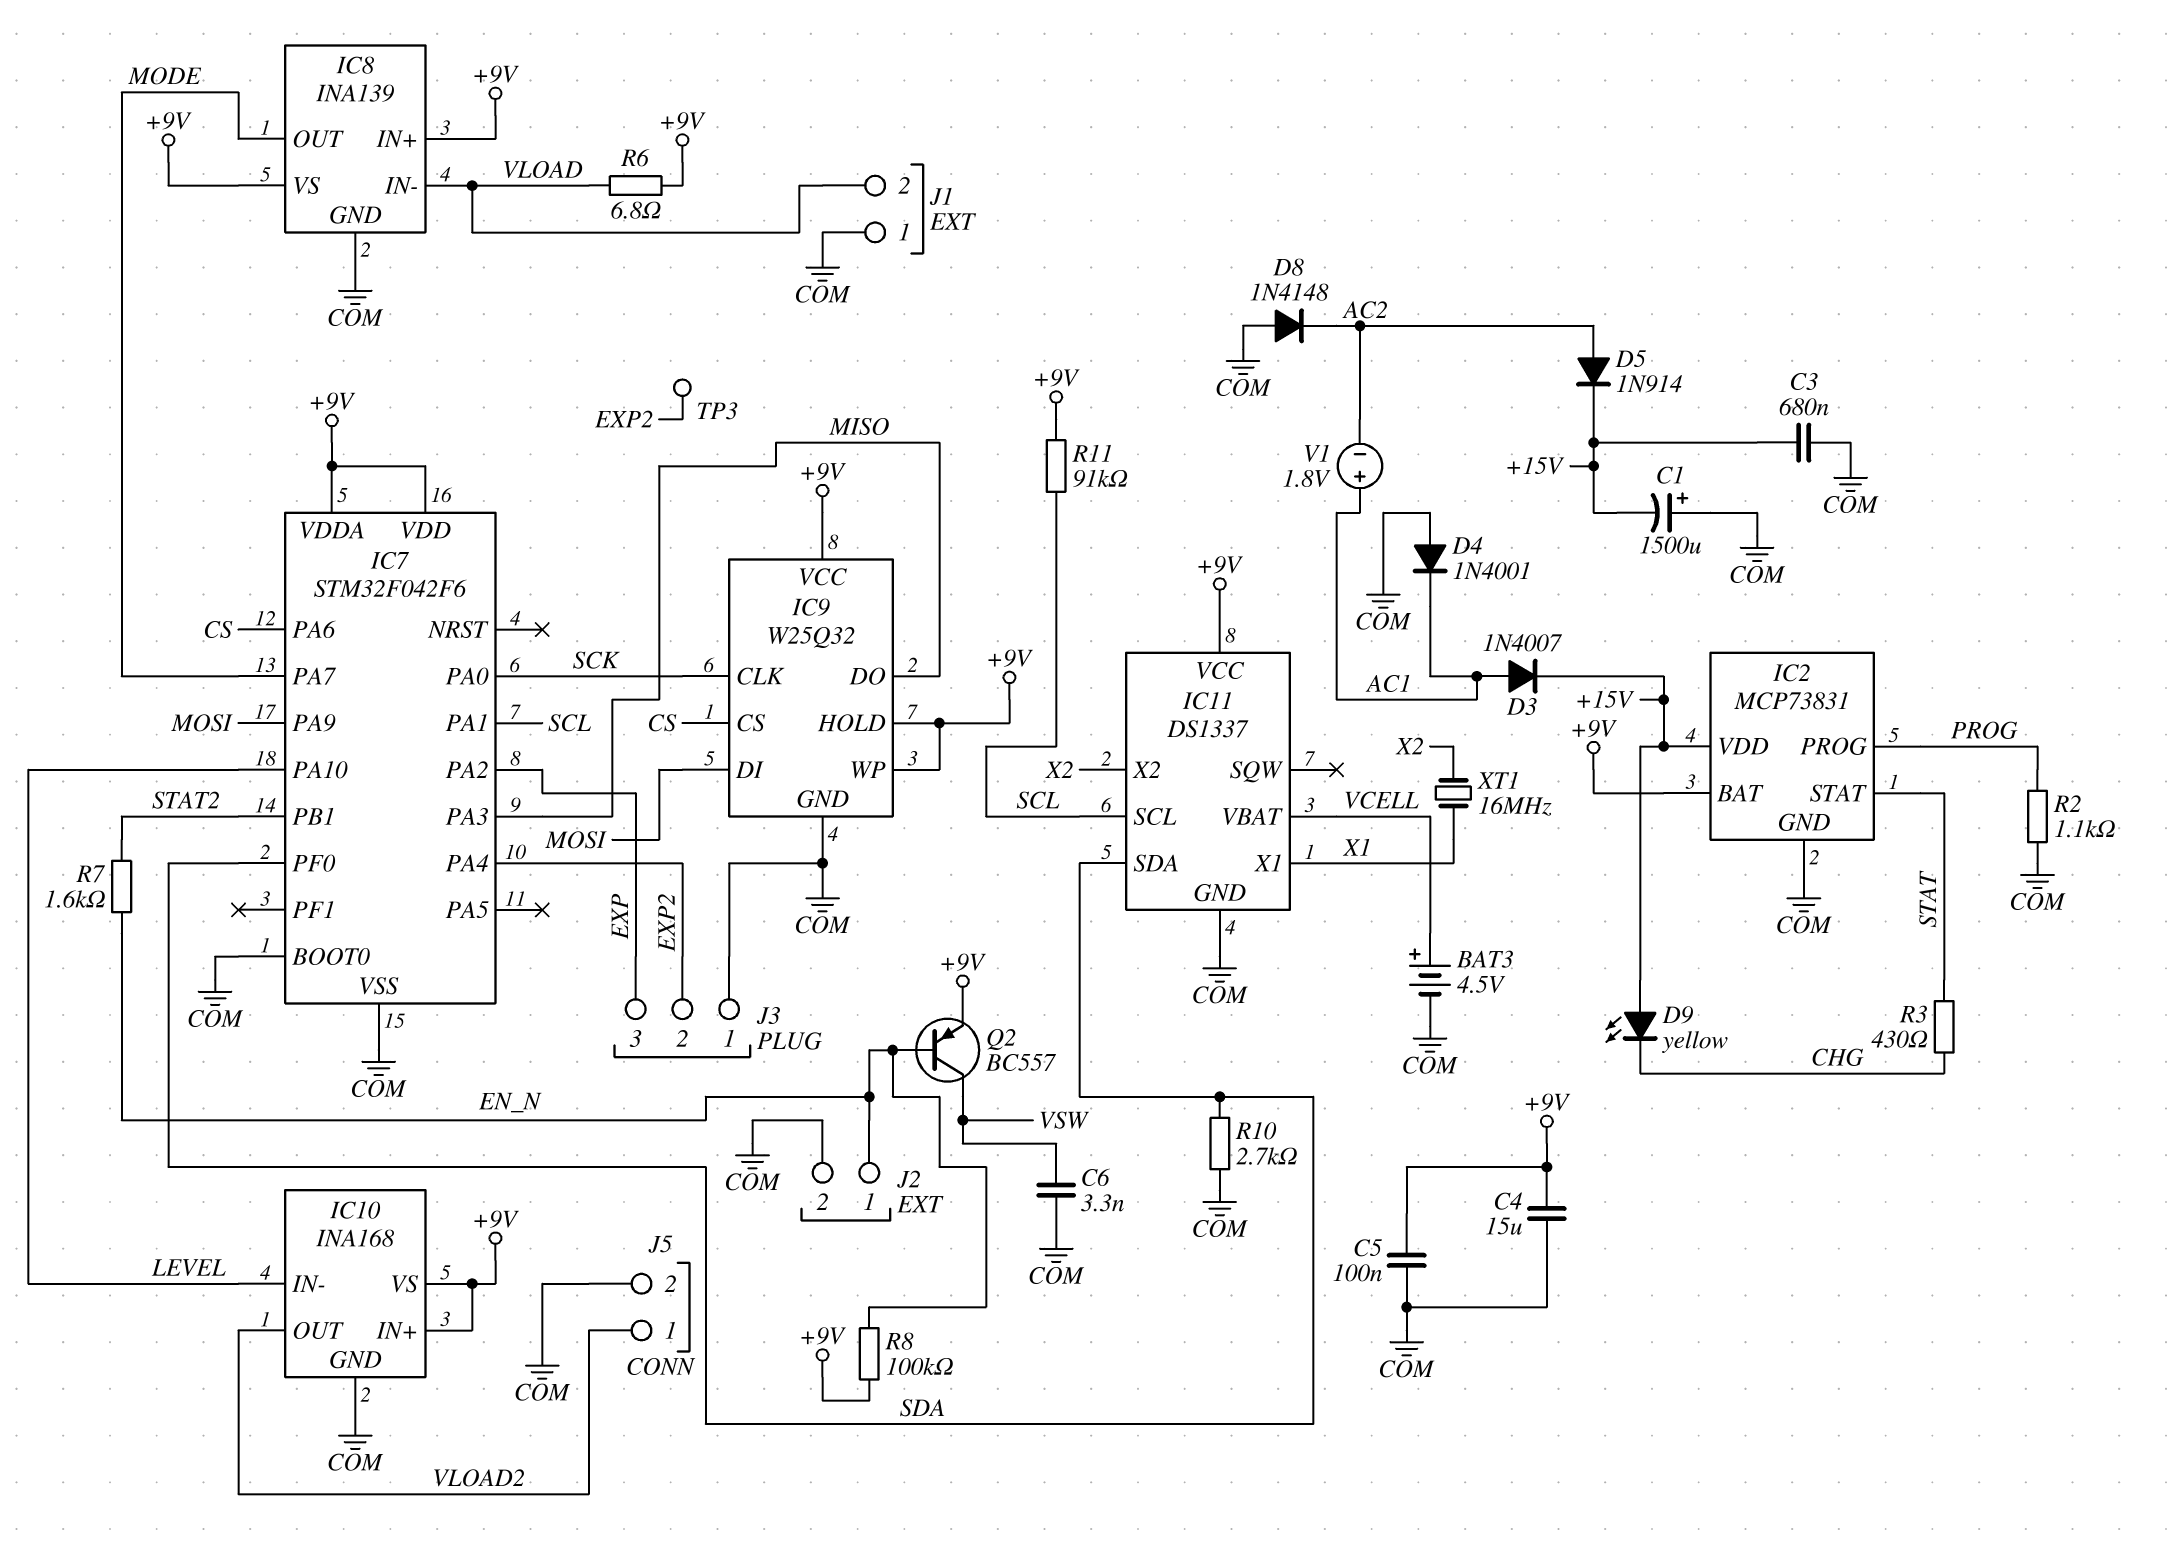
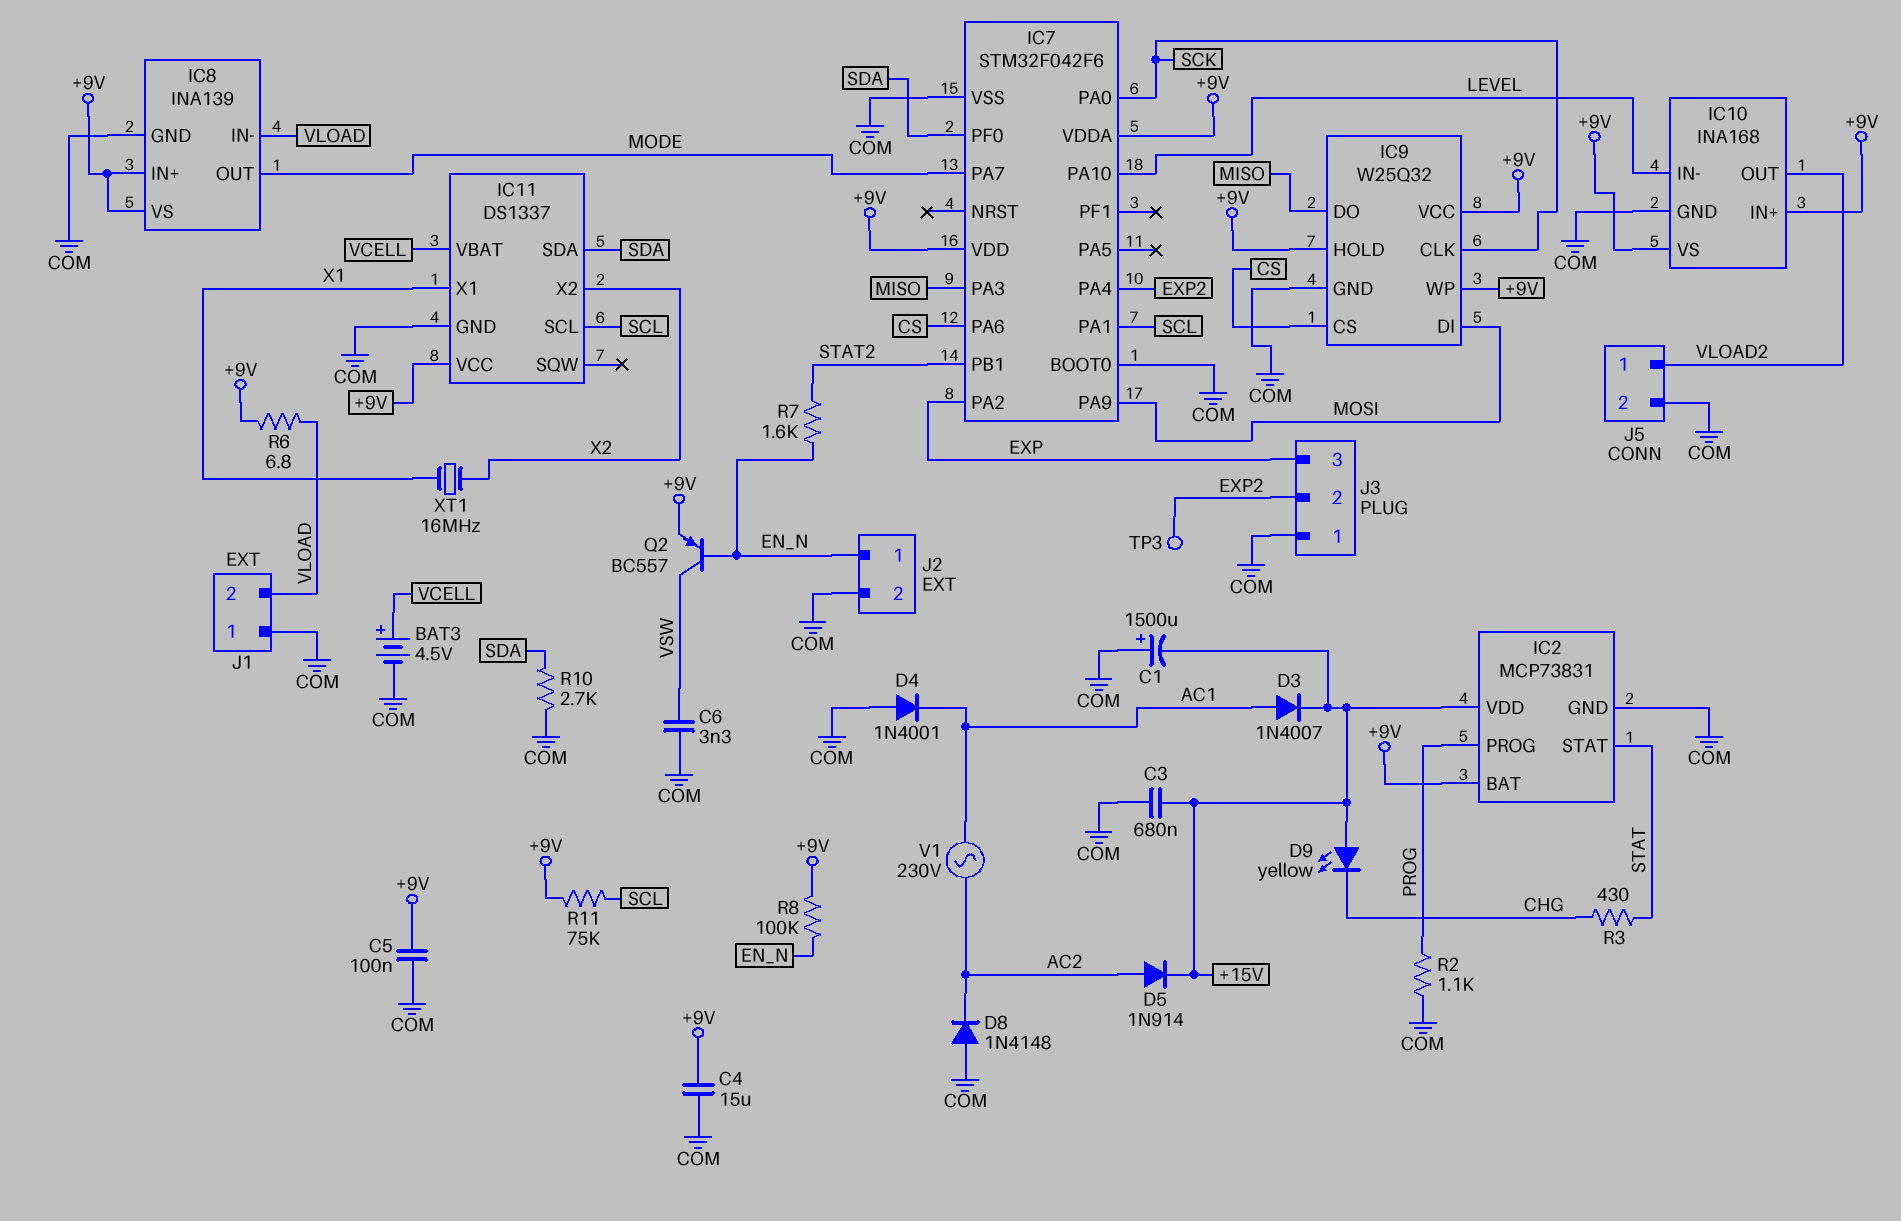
R11: 91k (+9V, SCL) -> 75k (+9V, SCL)
V1: 1.8V (plus AC1, minus AC2) -> AC 230V (AC1, AC2)

